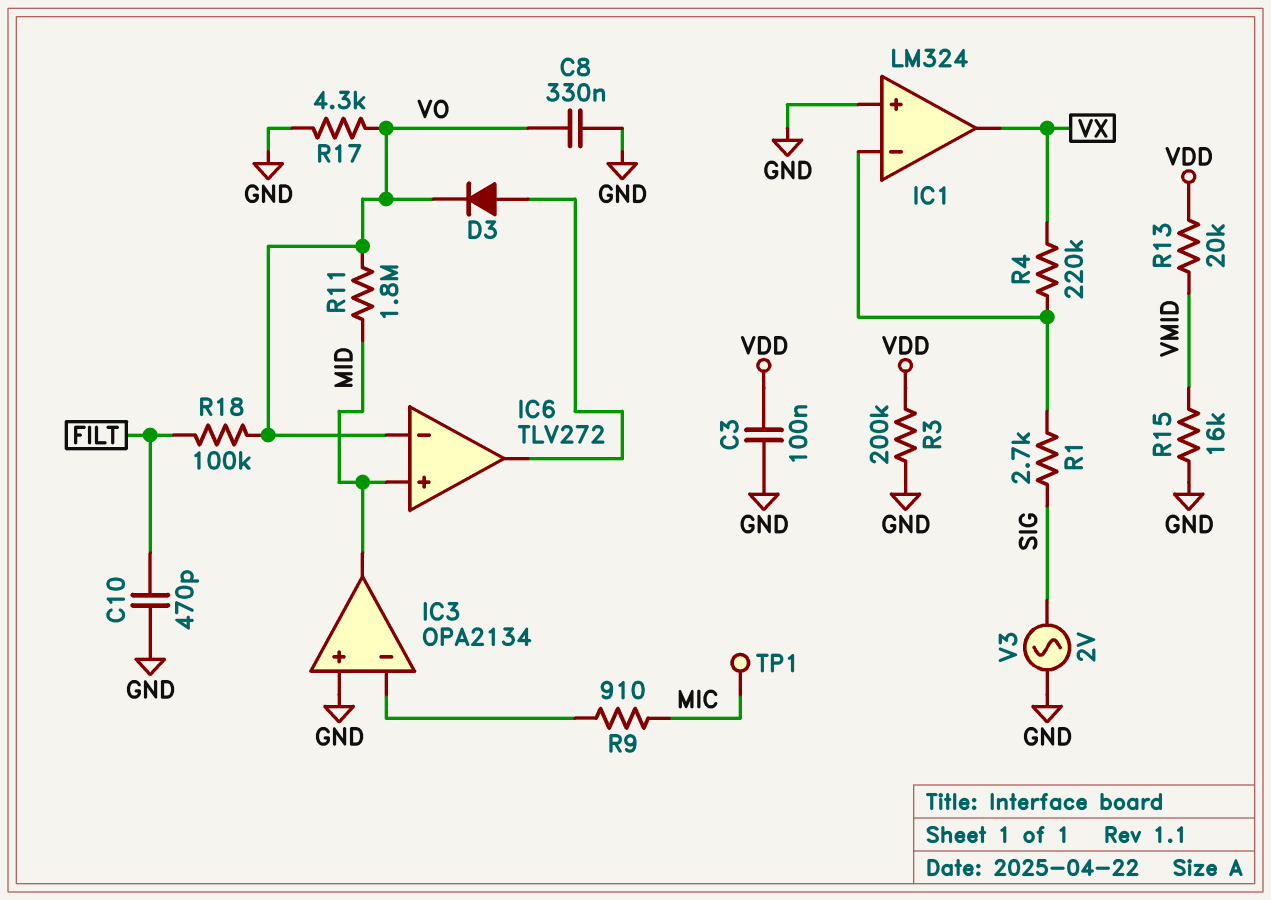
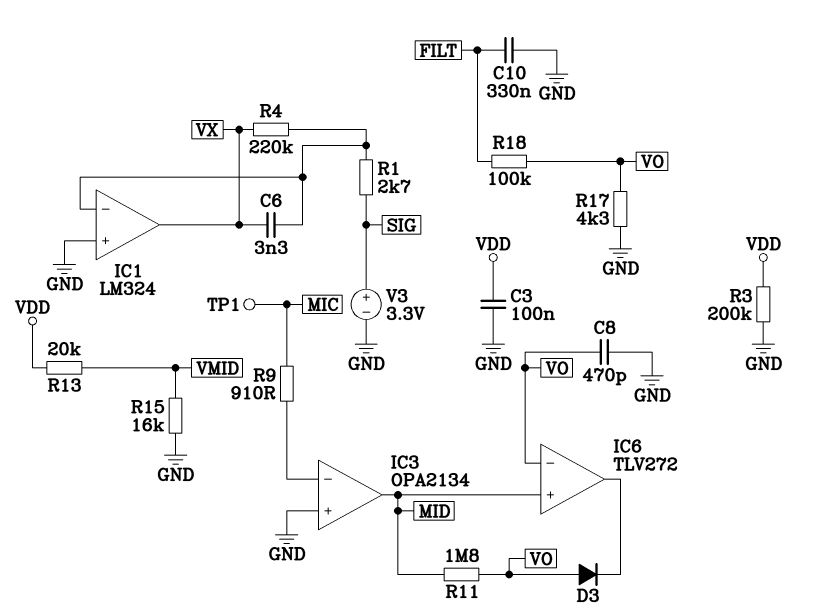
C6: none -> 3.3nF (IC1/in-, VX)
C8: 330nF (GND, VO) -> 470pF (GND, VO)
C10: 470pF (FILT, GND) -> 330nF (FILT, GND)
D3: diode (A IC6/out, K VO) -> diode (A VO, K IC6/out)
V3: AC 2V (GND, SIG) -> 3.3V (plus SIG, minus GND)

